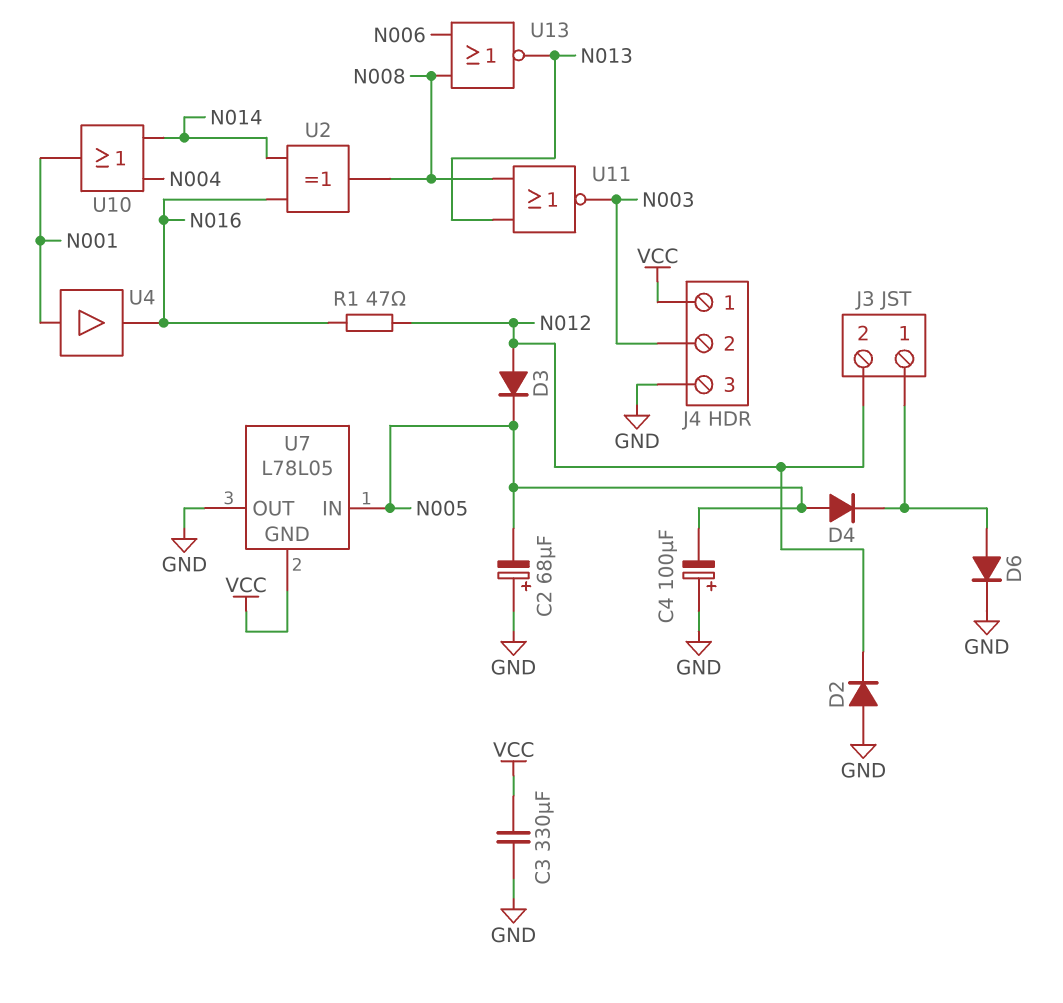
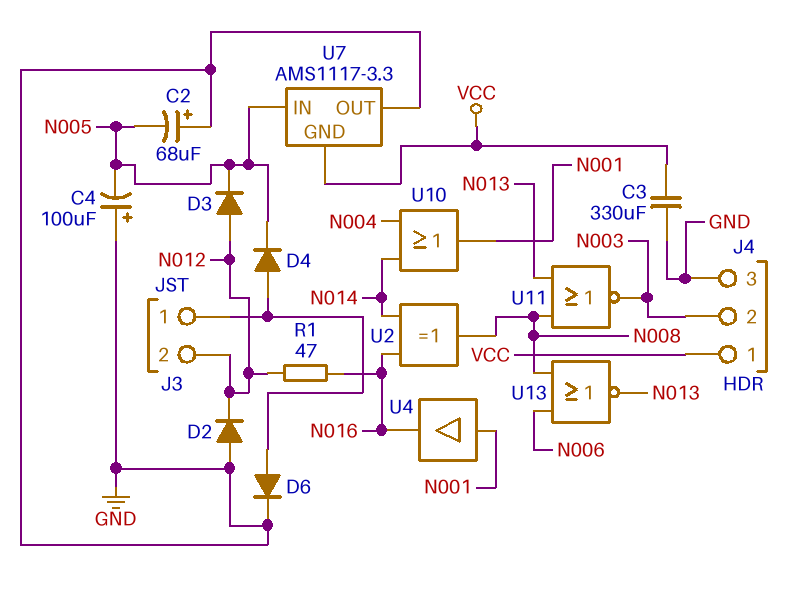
D4: diode (A N005, K J3/1) -> diode (A J3/1, K N005)
U7: L78L05 -> AMS1117-3.3

